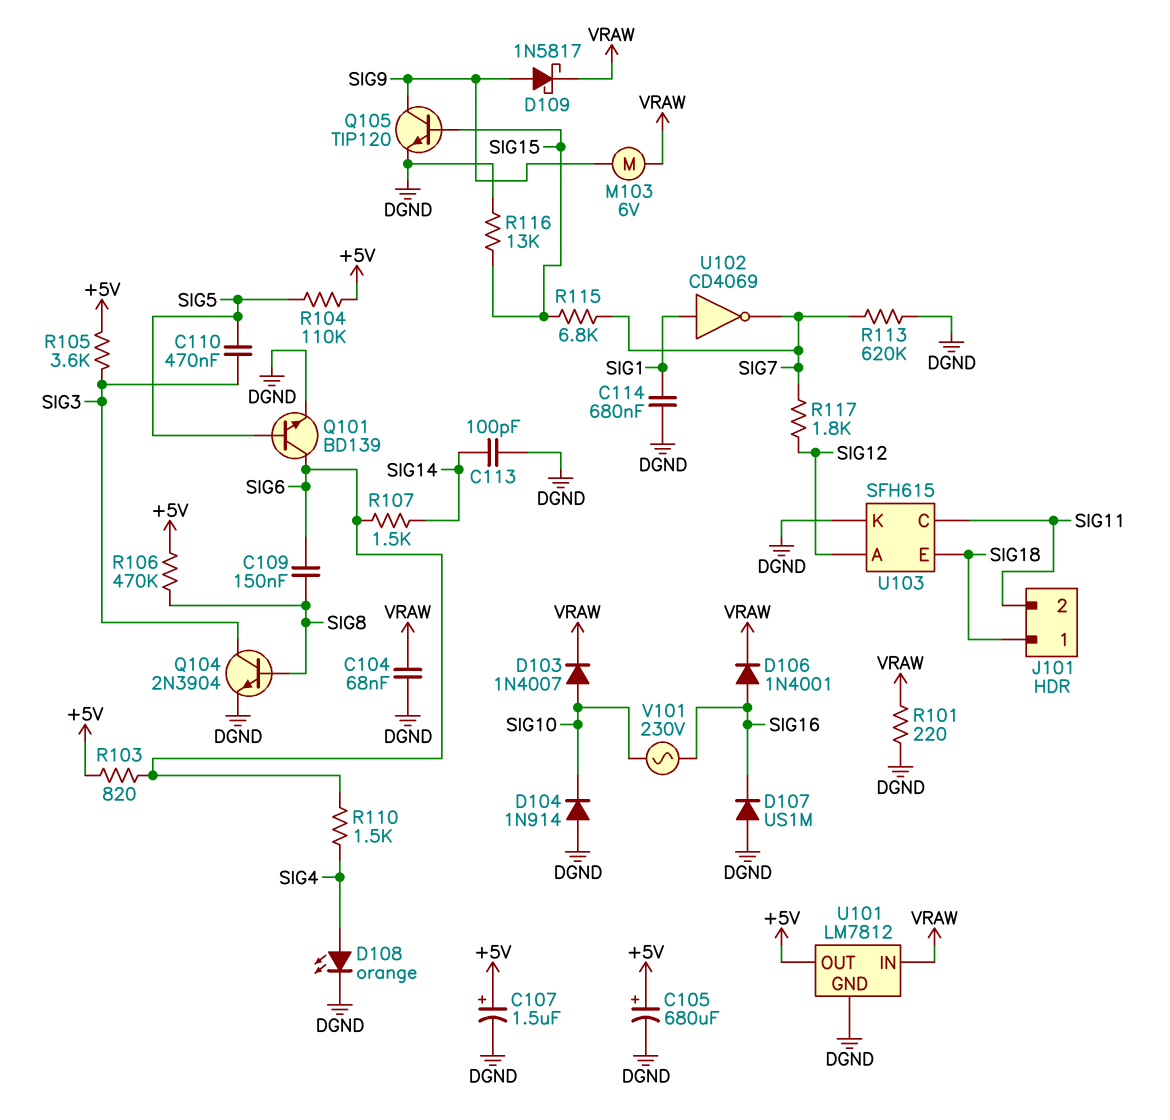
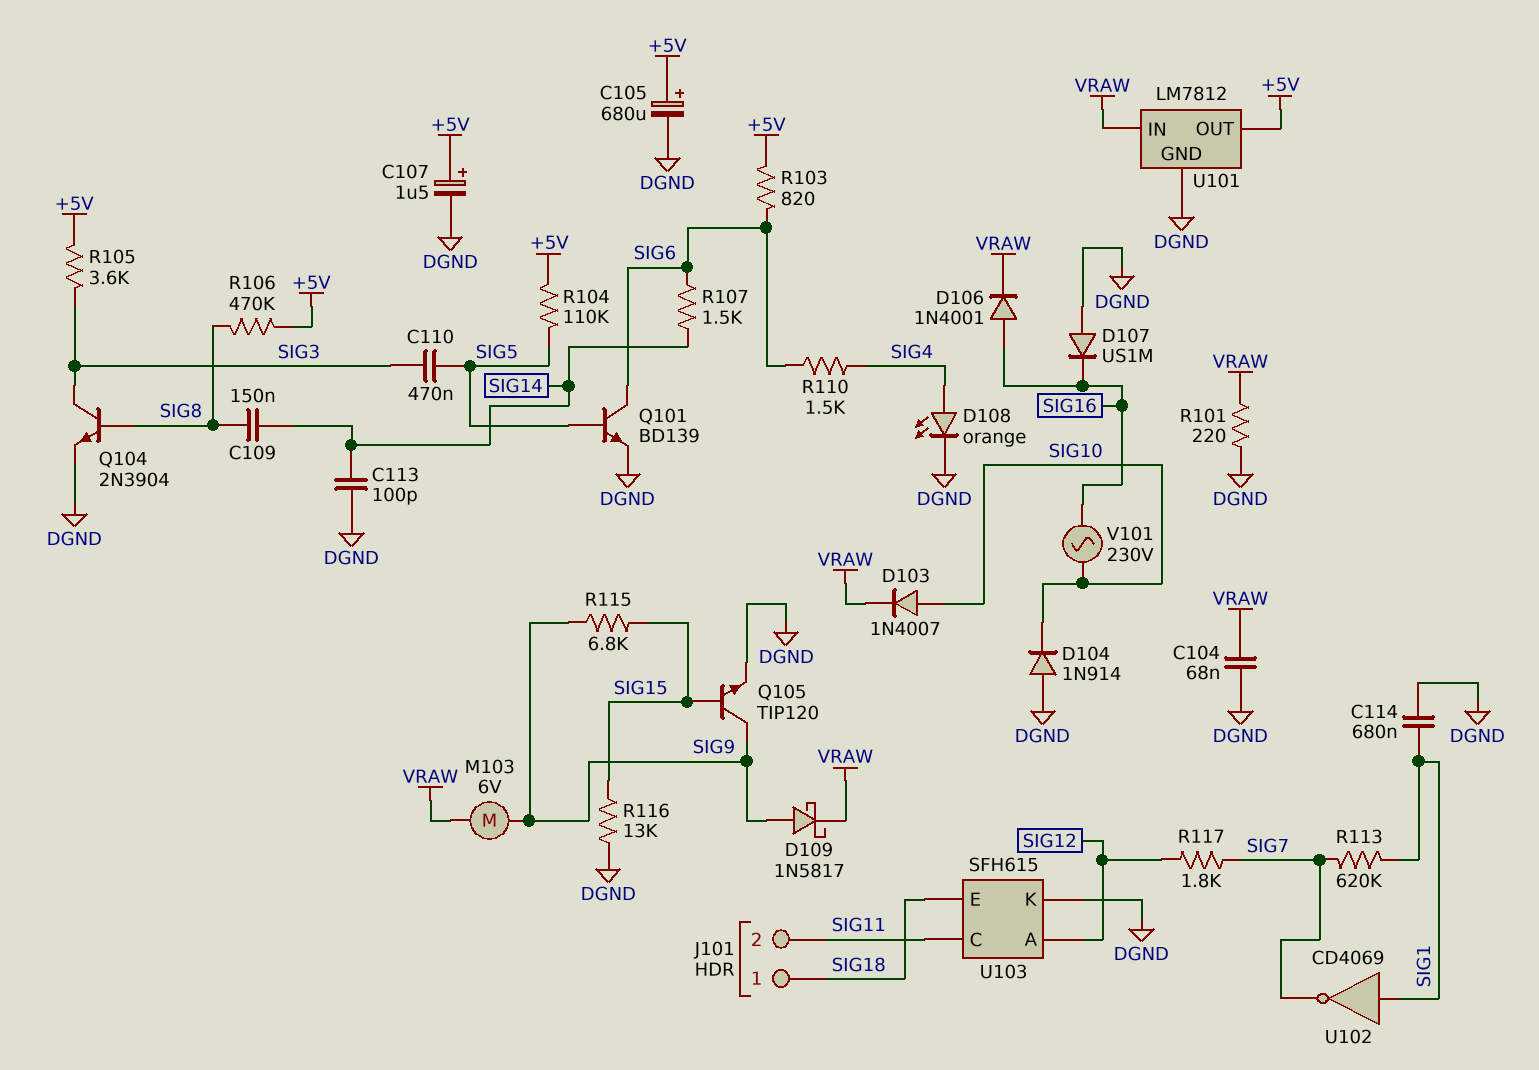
C109: 150nF (SIG6, SIG8) -> 150nF (SIG8, SIG14)
R113: 620k (DGND, SIG7) -> 620k (SIG1, SIG7)
R115: 6.8k (SIG7, SIG15) -> 6.8k (SIG9, SIG15)

